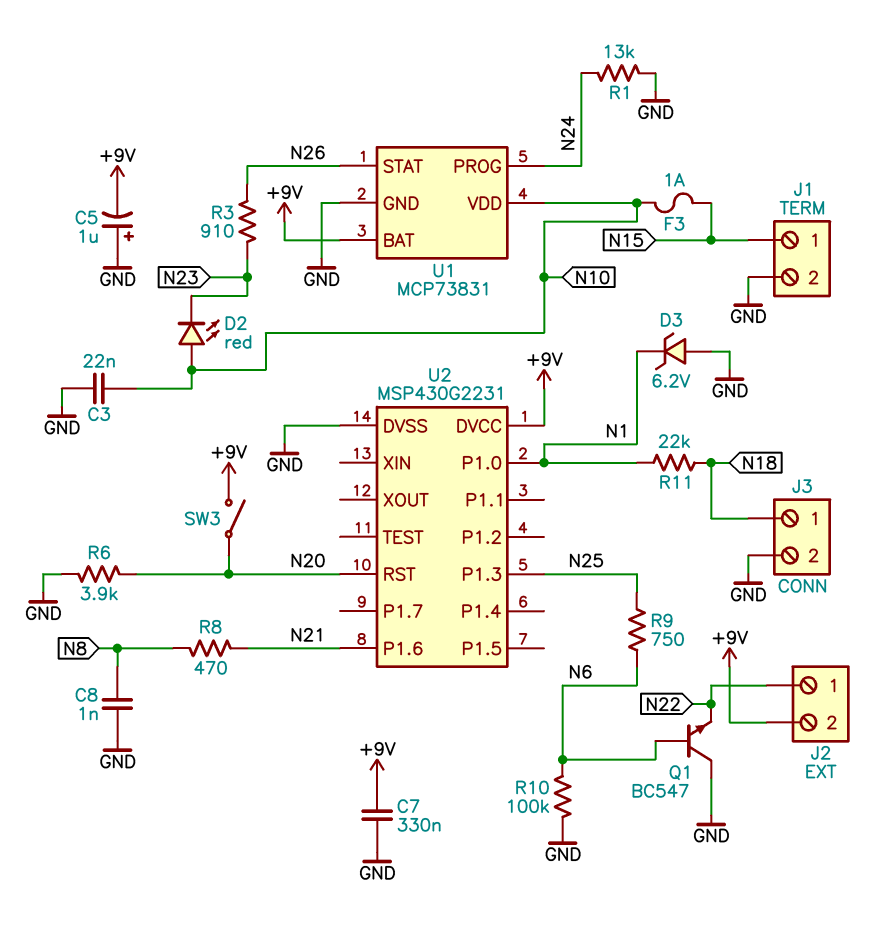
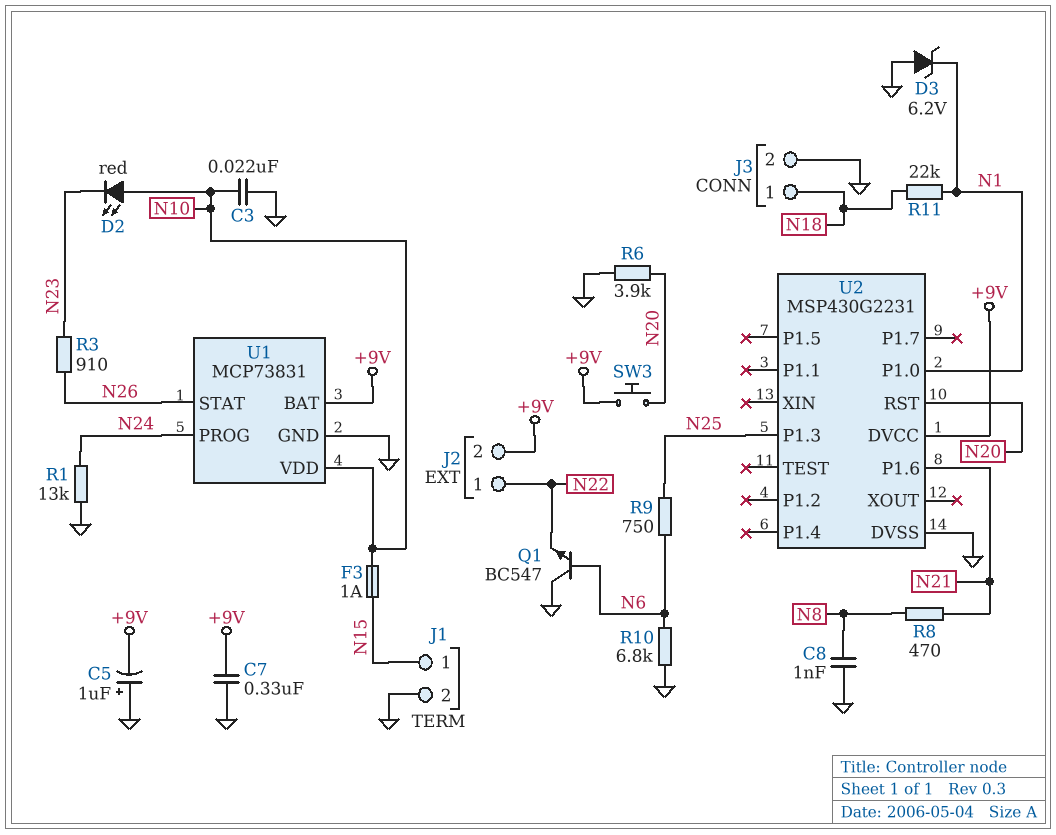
R10: 100k (GND, N6) -> 6.8k (GND, N6)
SW3: switch (+9V, N20) -> button (+9V, N20)

